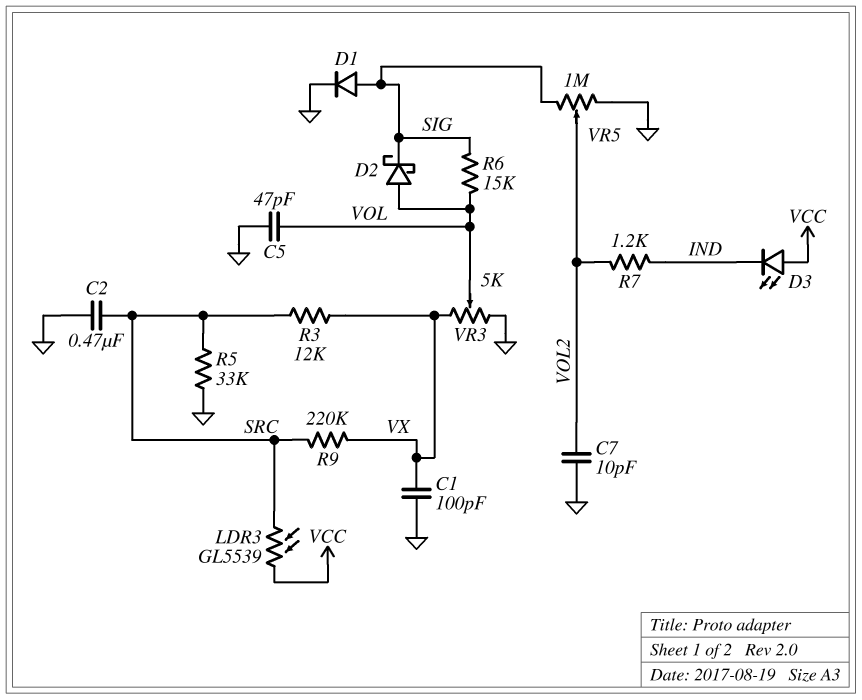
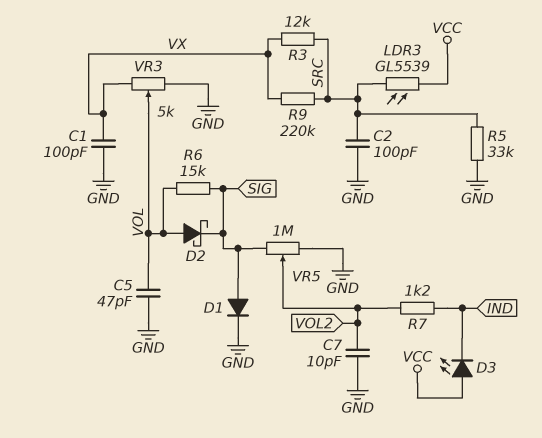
C2: 470nF (GND, SRC) -> 100pF (GND, SRC)

